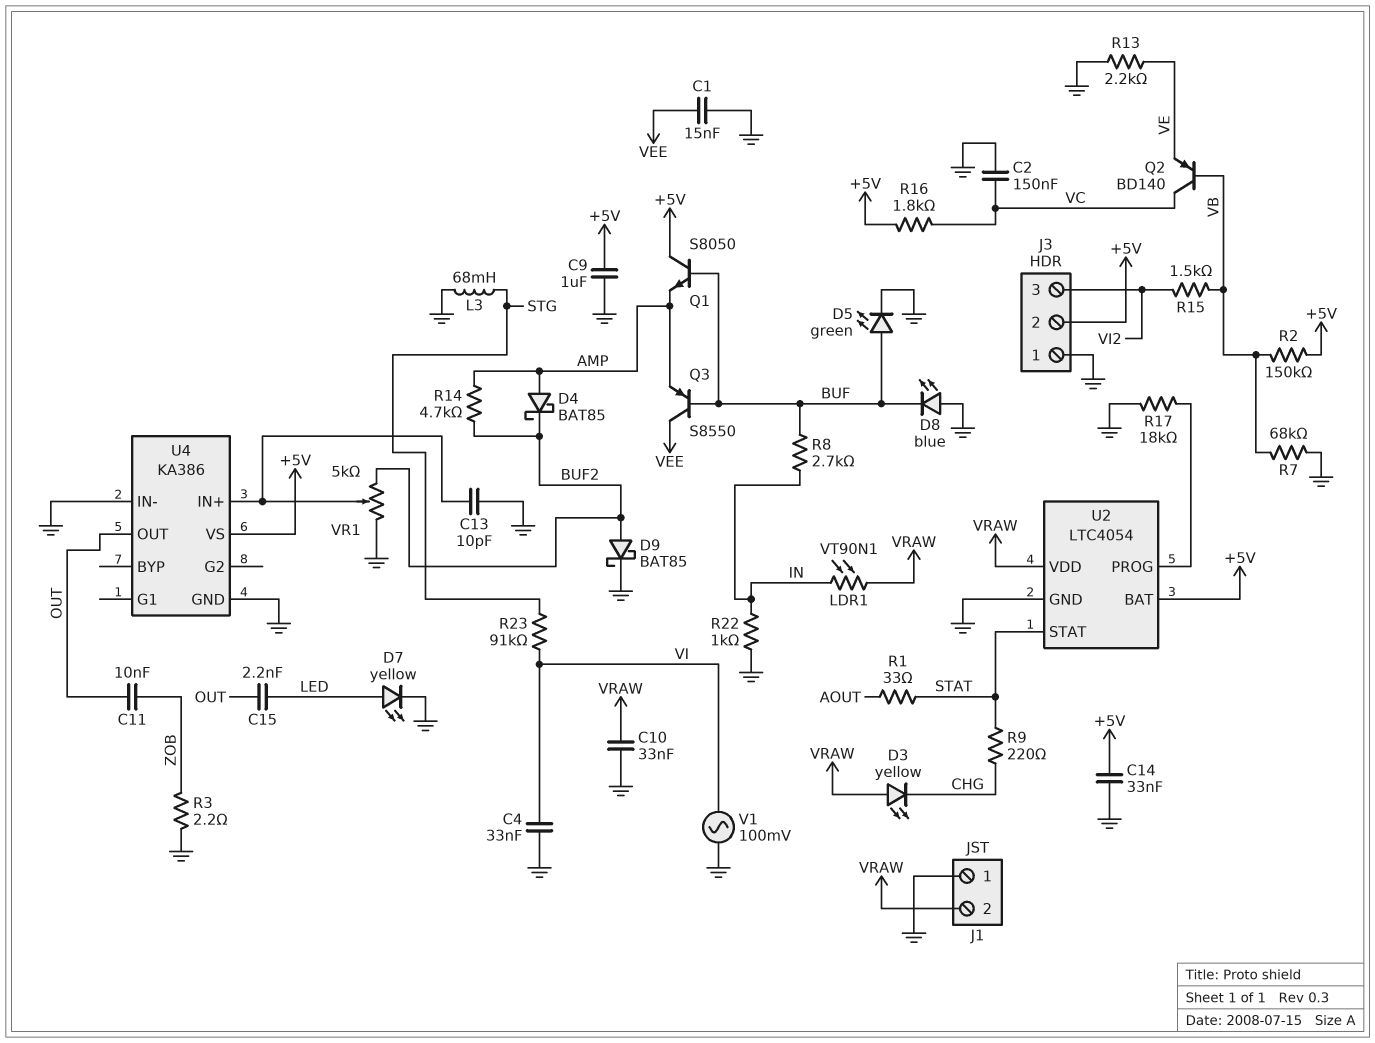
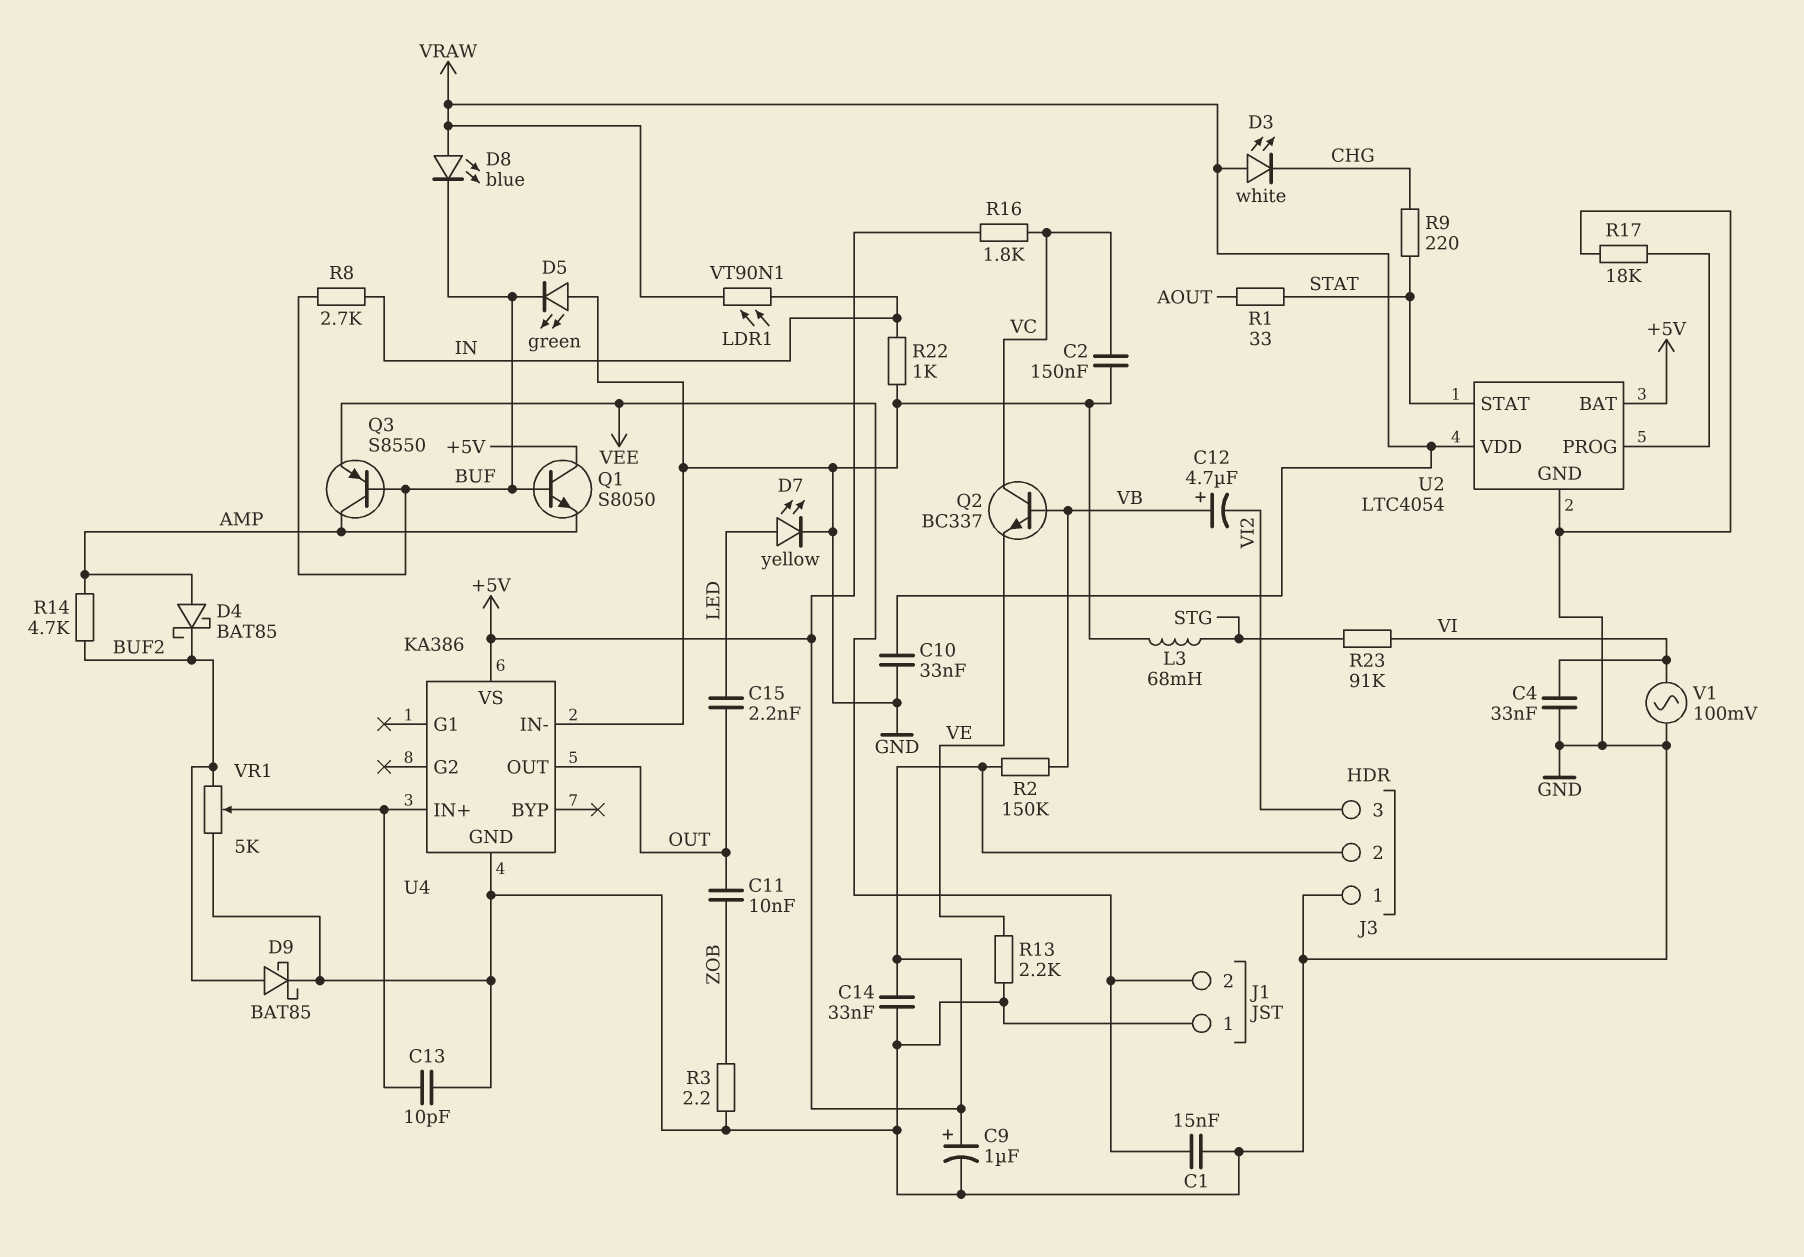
C9: 1uF (+5V, GND) -> 1uF (plus +5V, minus GND)
C12: none -> 4.7uF (plus VB, minus VI2)
D3: LED yellow (A VRAW, K CHG) -> LED white (A VRAW, K CHG)
D5: LED green (A BUF, K GND) -> LED green (A GND, K BUF)
D8: LED blue (A GND, K BUF) -> LED blue (A VRAW, K BUF)
J1 pin 2: VRAW -> VEE
Q2: PNP BD140 (B VB, C VC, E VE) -> NPN BC337 (B VB, C VC, E VE)
Q3: PNP S8550 (B BUF, C VEE, E AMP) -> PNP S8550 (B BUF, C AMP, E VEE)
R7: 68k (GND, VB) -> none
R15: 1.5k (VB, VI2) -> none

